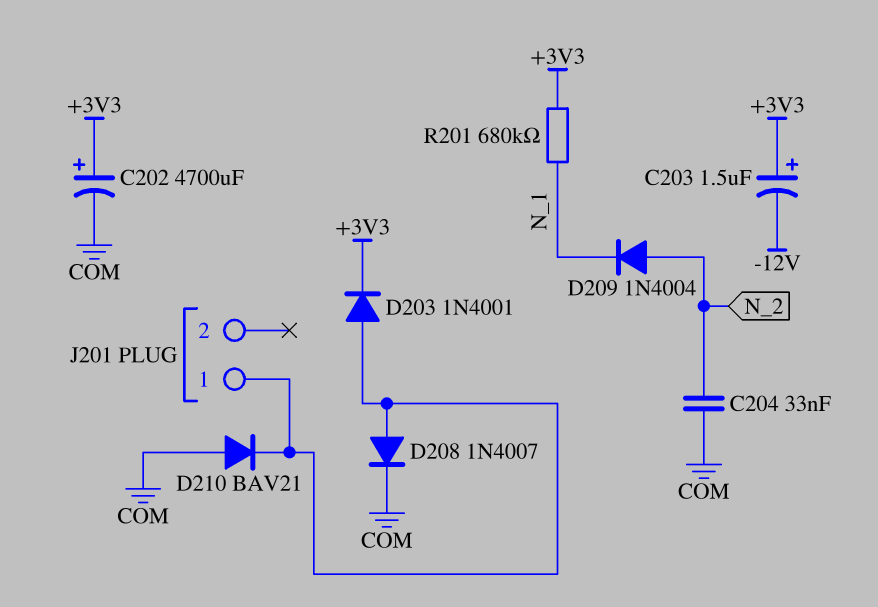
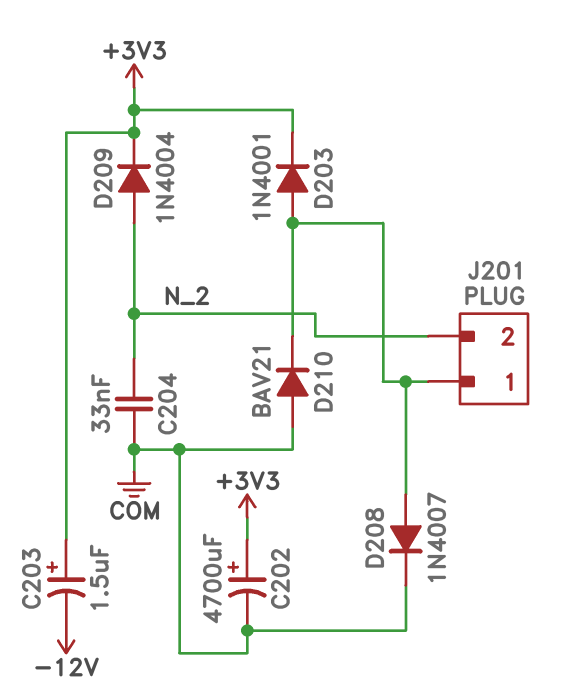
D209: diode 1N4004 (A N_2, K N_1) -> diode 1N4004 (A N_2, K +3V3)
J201 pin 2: none -> N_2
R201: 680k (+3V3, N_1) -> none

